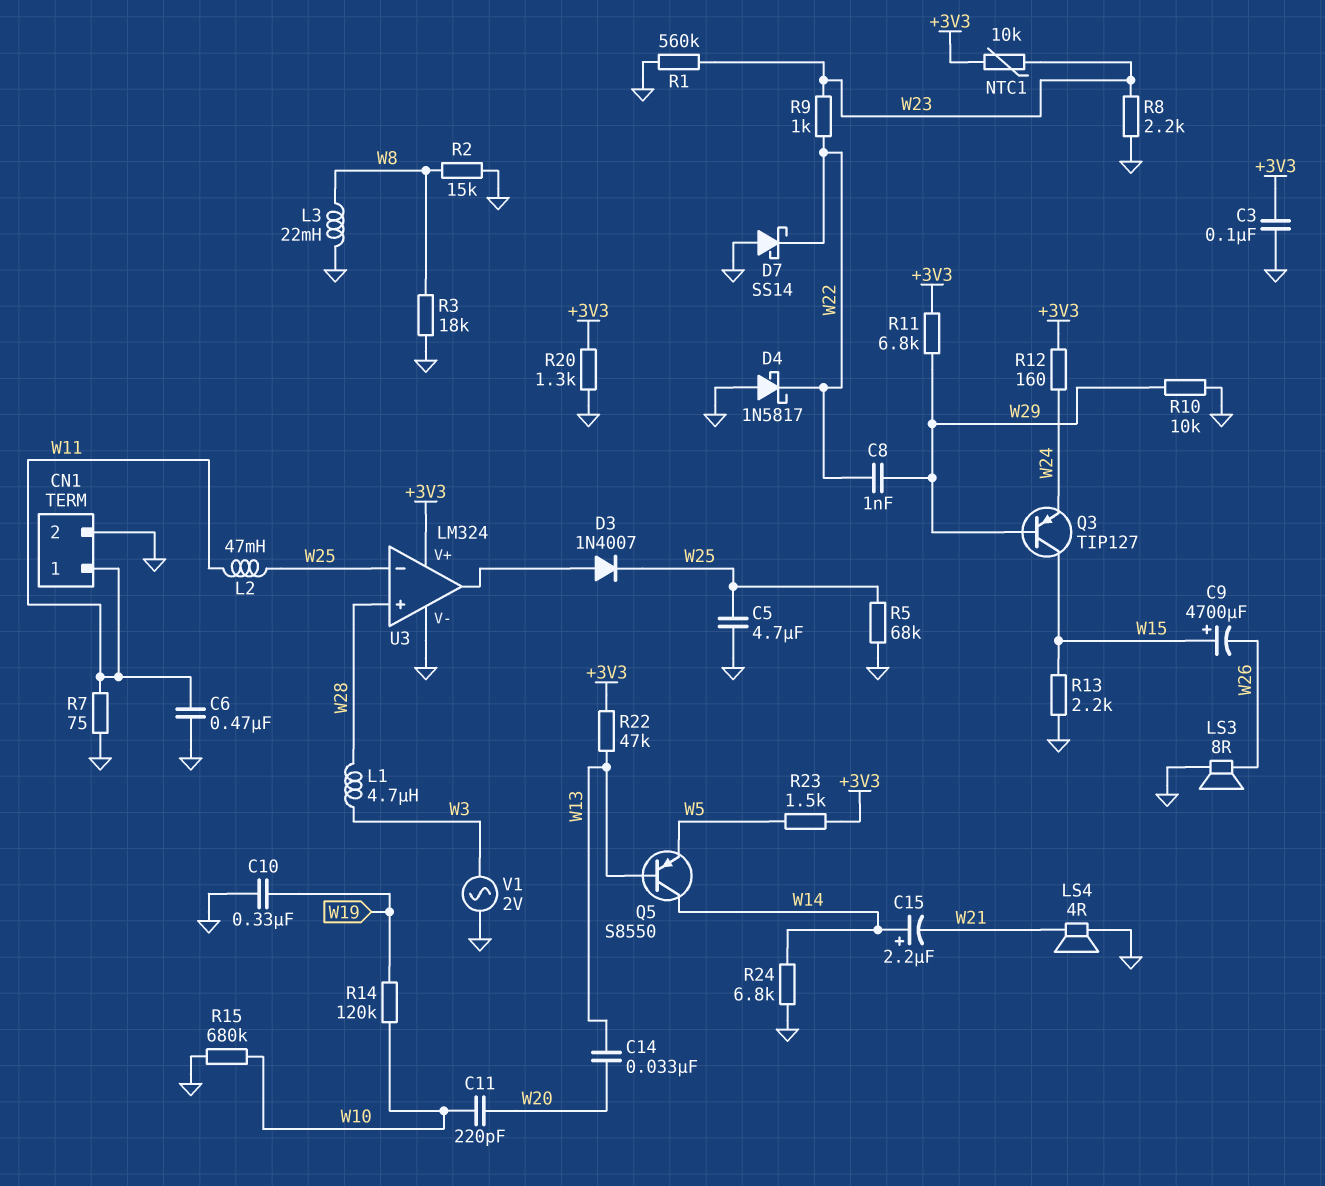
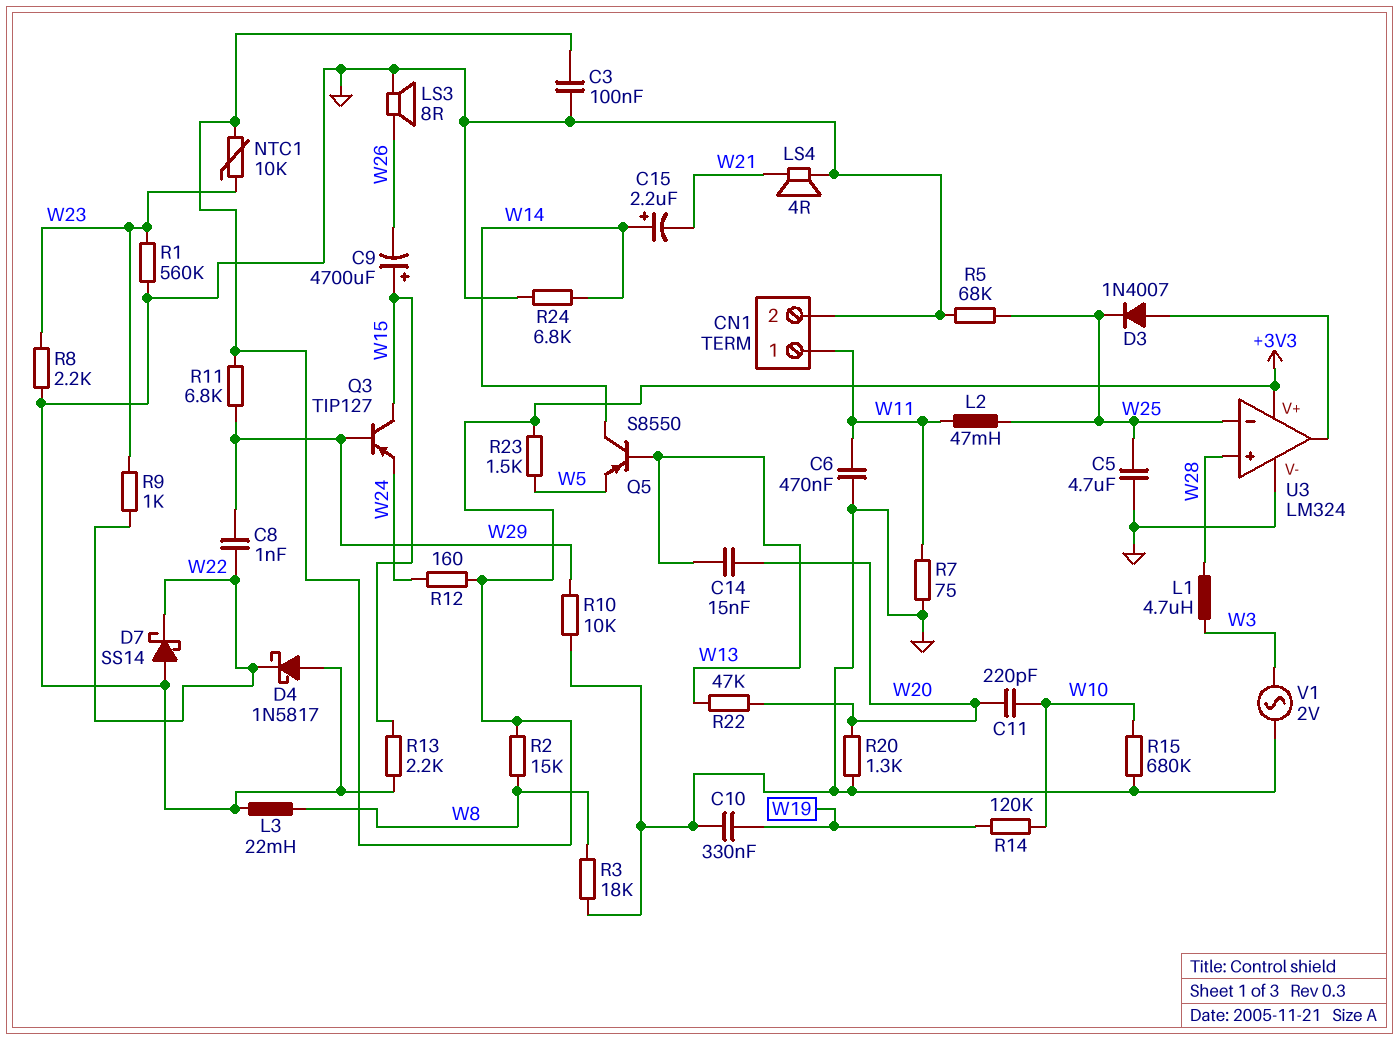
C14: 33nF (W13, W20) -> 15nF (W13, W20)
R2: 15k (GND, W8) -> 15k (+3V3, W8)
R20: 1.3k (+3V3, GND) -> 1.3k (GND, W20)
R22: 47k (+3V3, W13) -> 47k (W13, W20)

